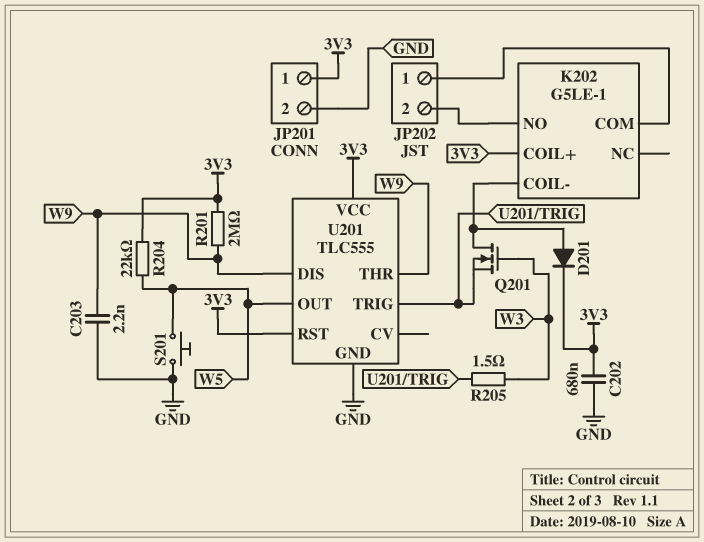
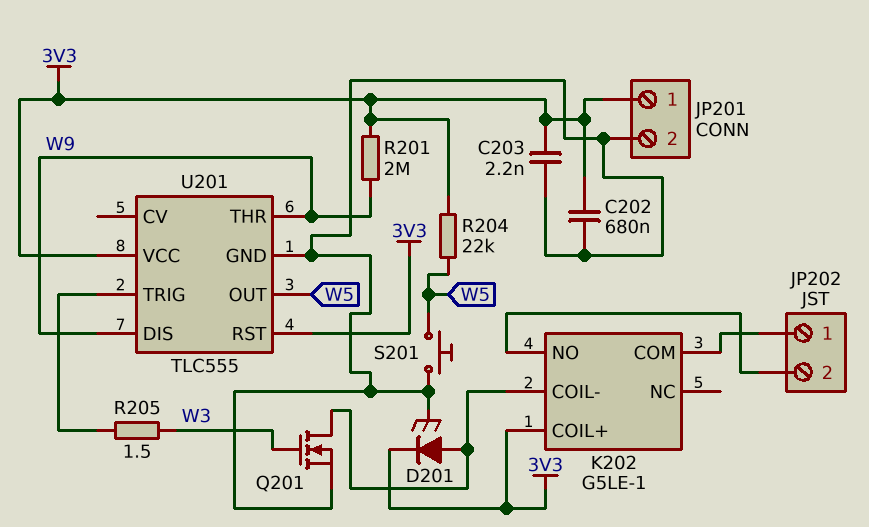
C203: 2.2nF (GND, W9) -> 2.2nF (3V3, GND)
Q201: NMOS (G W3, D K202/COIL-, S U201/TRIG) -> NMOS (G W3, D K202/COIL-, S GND)

